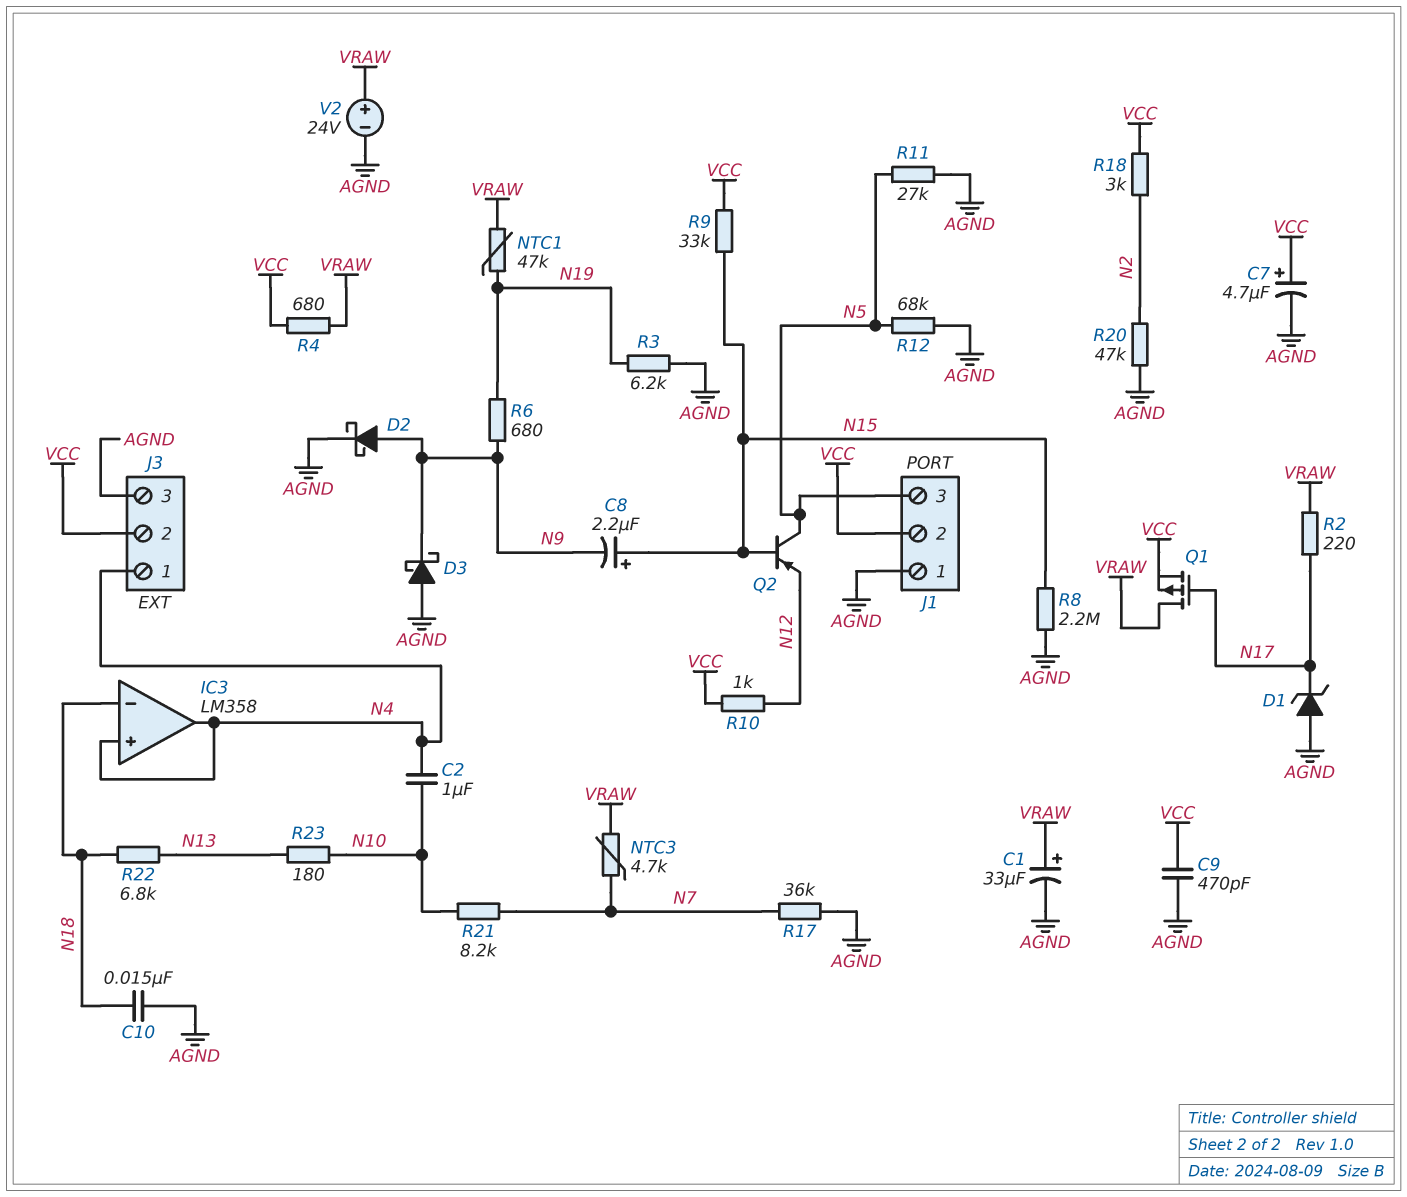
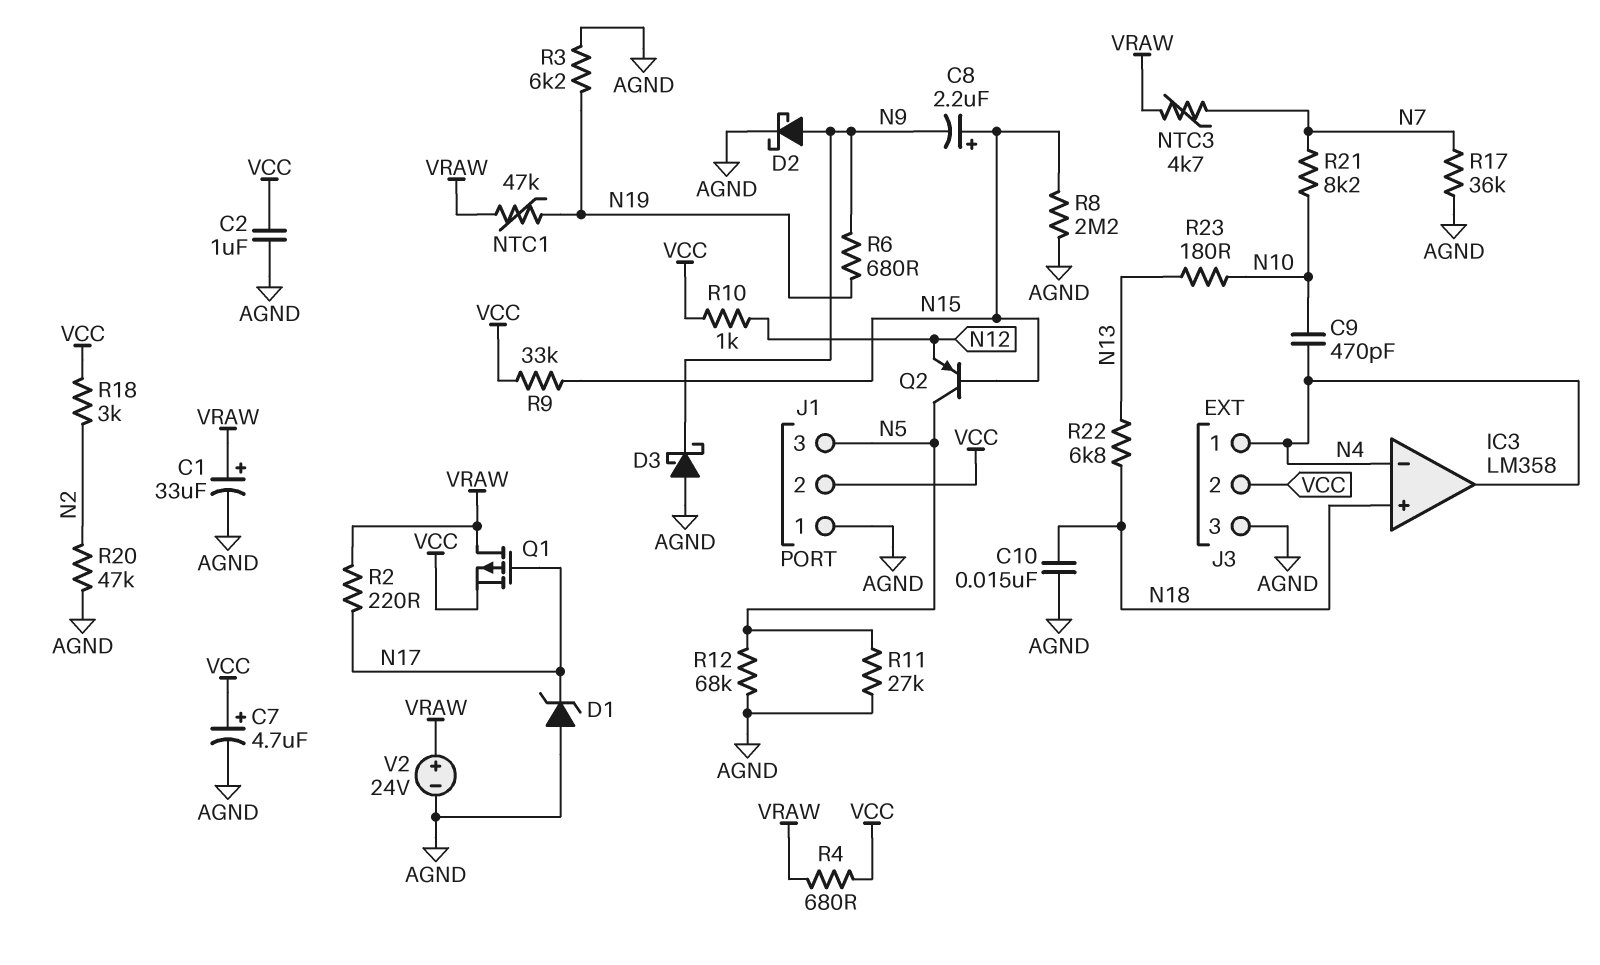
C2: 1uF (N4, N10) -> 1uF (AGND, VCC)
C9: 470pF (AGND, VCC) -> 470pF (N4, N10)
IC3 pin in+: N4 -> N18
IC3 pin in-: N18 -> N4

